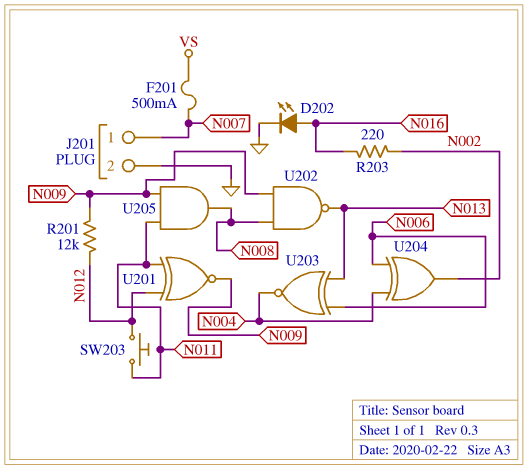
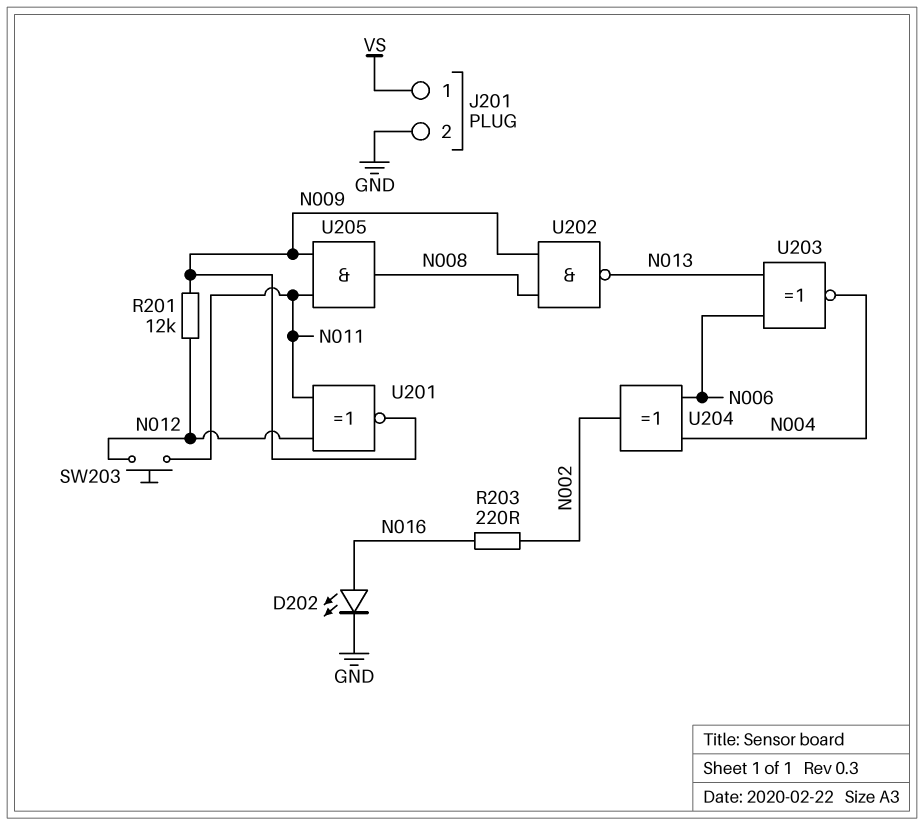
F201: 500mA (N007, VS) -> none
J201 pin 1: N007 -> VS

